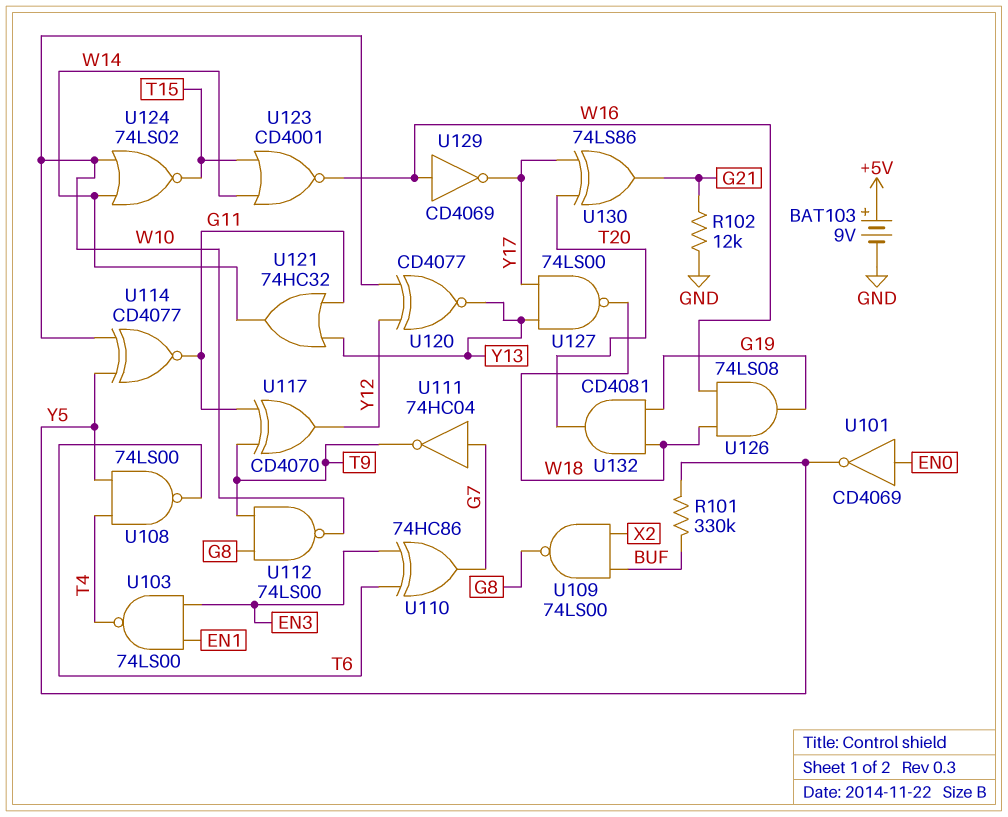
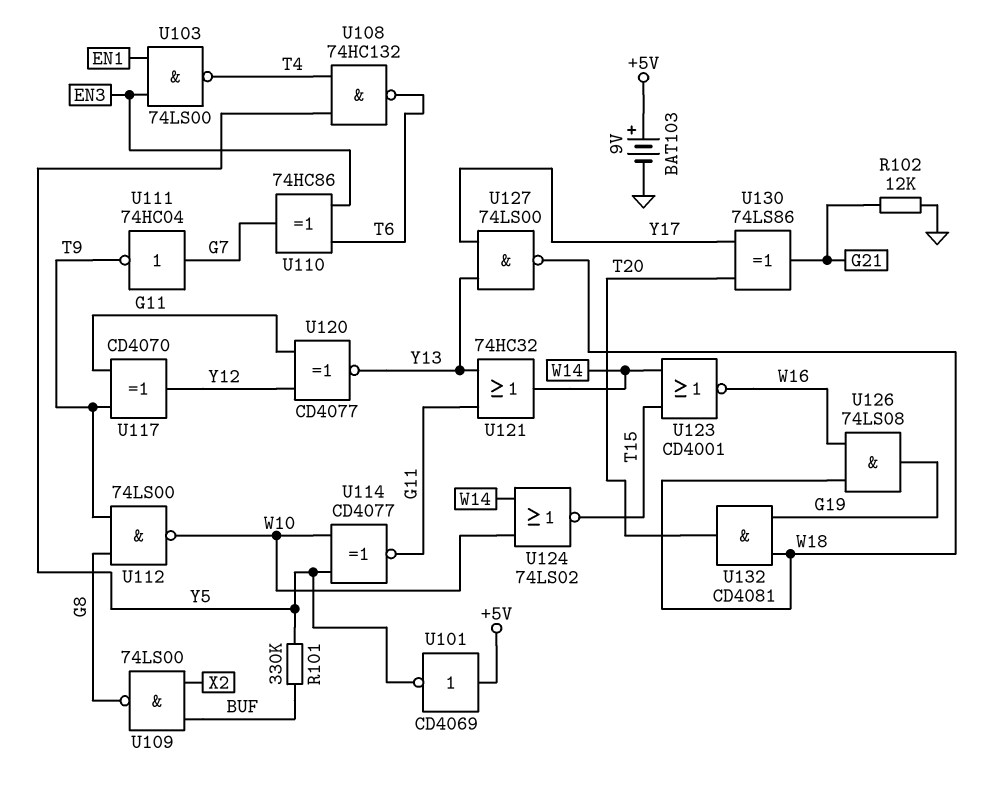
U101: NOT CD4069 (in EN0, out Y5) -> NOT CD4069 (in +5V, out Y5)
U108: NAND 74LS00 (in T4, in Y5, out T6) -> NAND 74HC132 (in T4, in Y5, out T6)
U120: XNOR CD4077 (in W10, in Y12, out Y13) -> XNOR CD4077 (in G11, in Y12, out Y13)
U129: NOT CD4069 (in W16, out Y17) -> none

